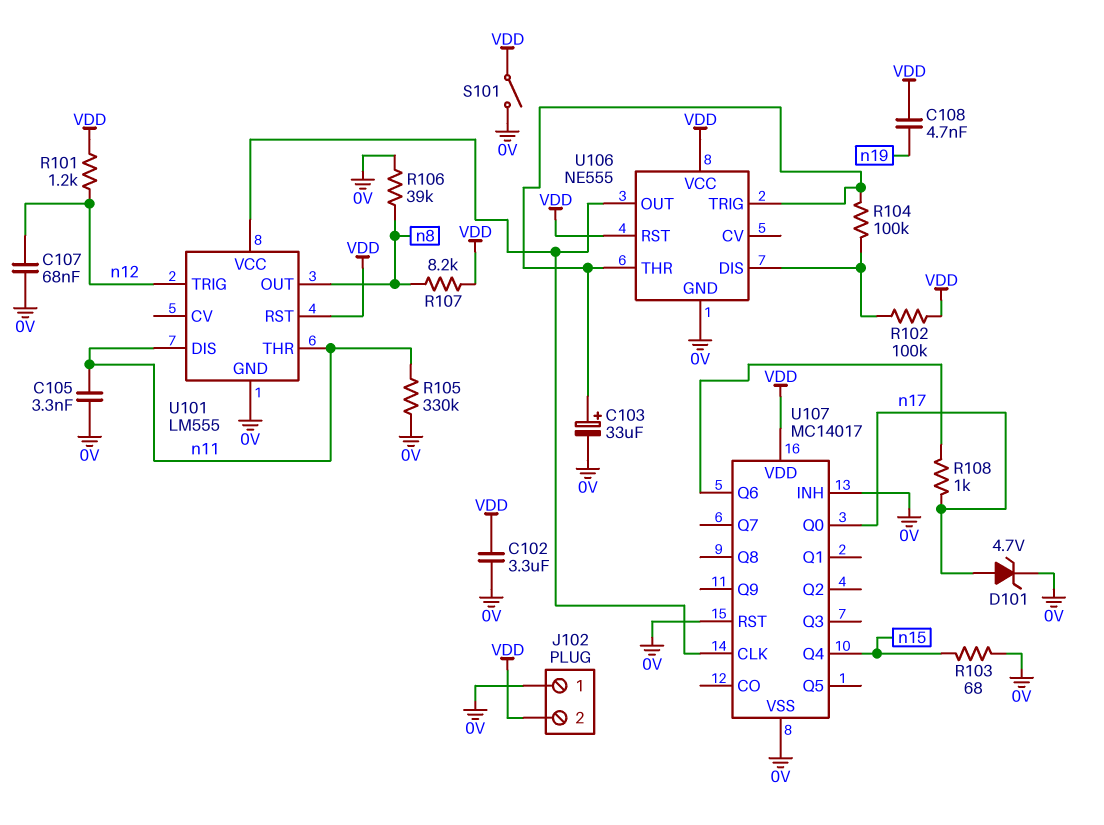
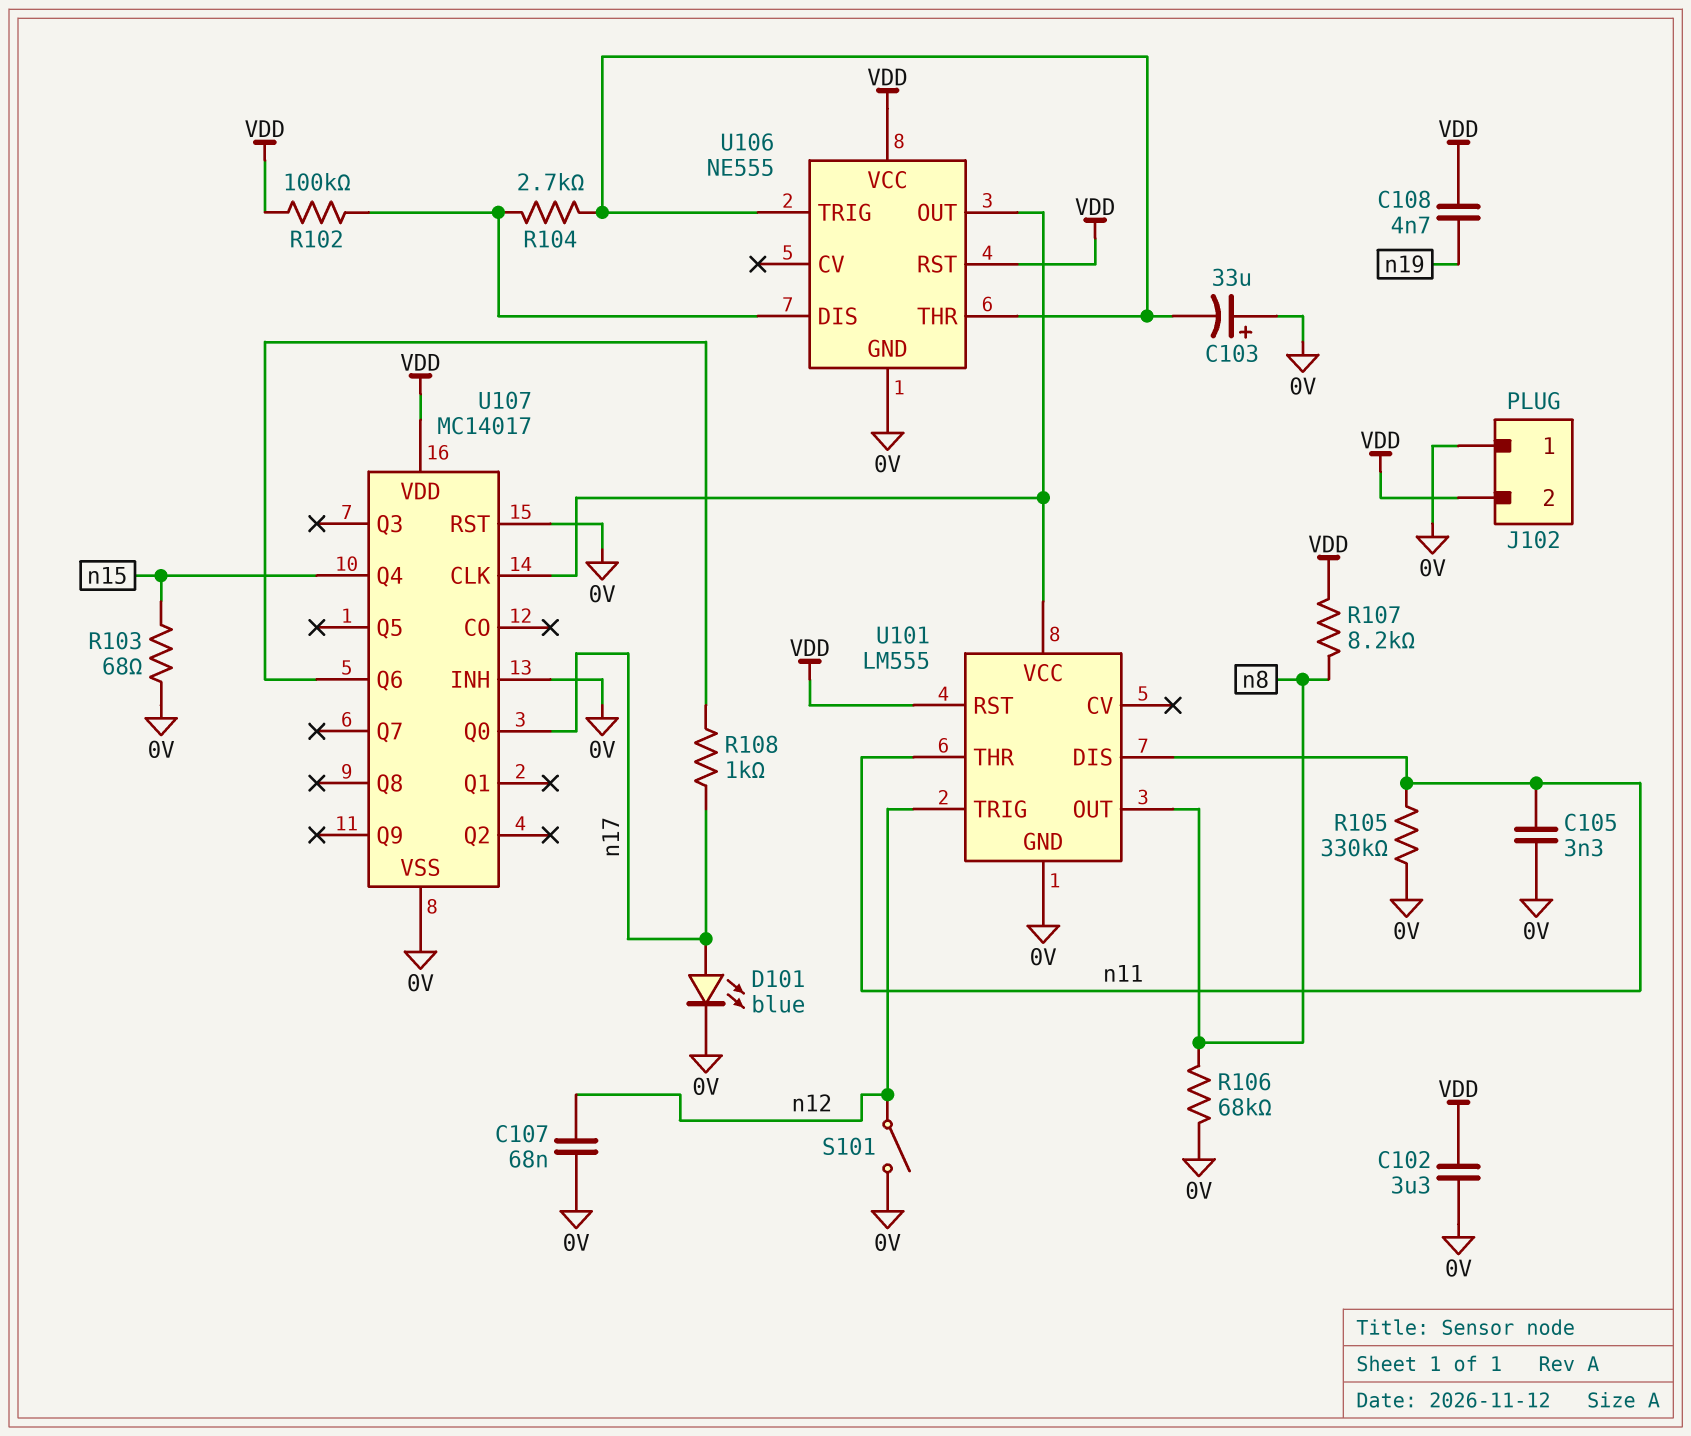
C103: 33uF (plus U106/THR, minus 0V) -> 33uF (plus 0V, minus U106/THR)
D101: zener 4.7V (A n17, K 0V) -> LED blue (A n17, K 0V)
R101: 1.2k (VDD, n12) -> none
R104: 100k (U106/DIS, U106/THR) -> 2.7k (U106/DIS, U106/THR)
R106: 39k (0V, n8) -> 68k (0V, n8)
S101: switch (0V, VDD) -> switch (0V, n12)

